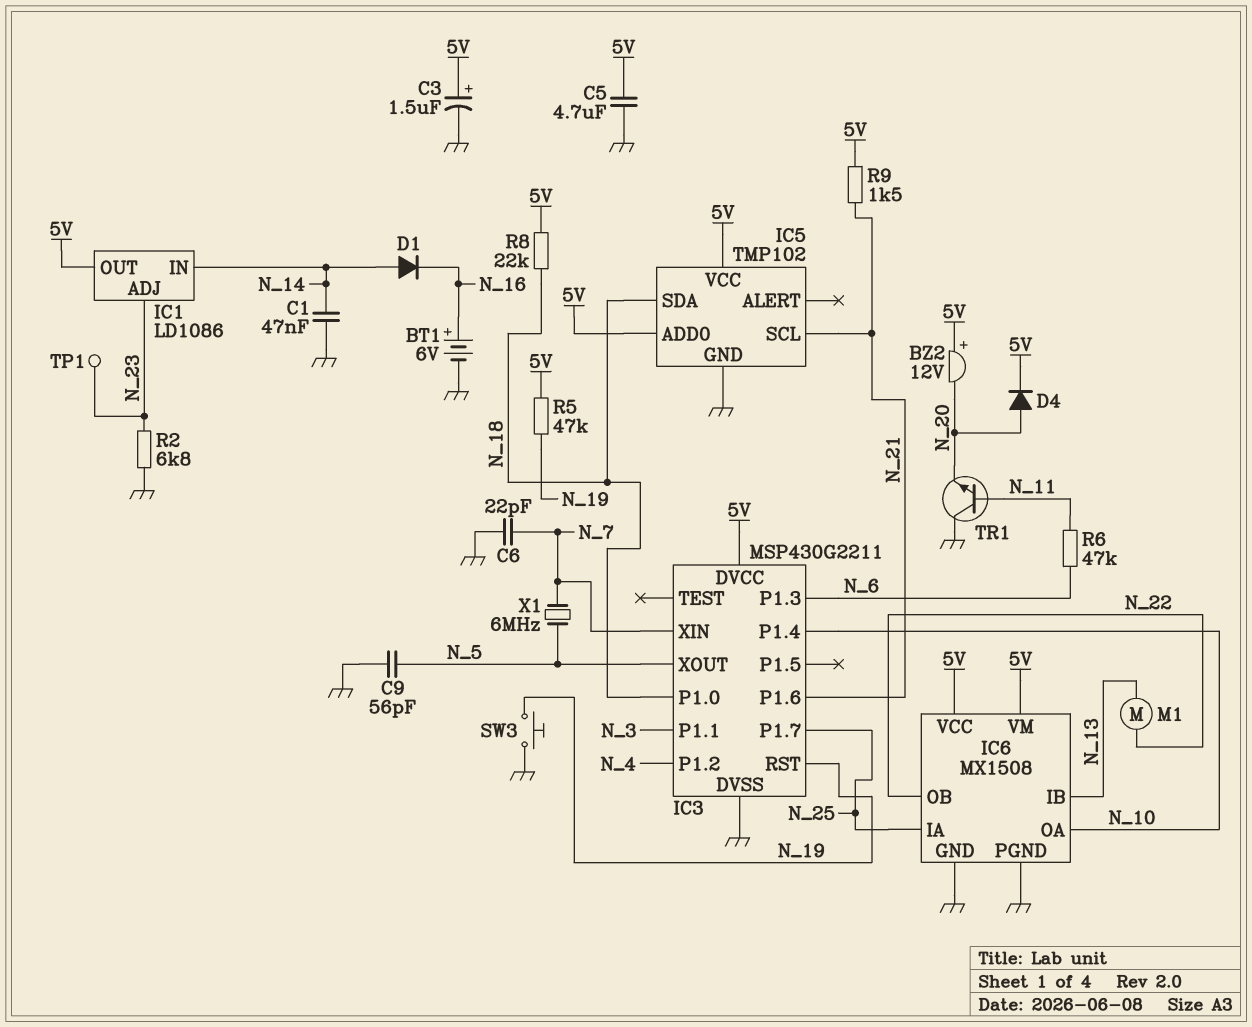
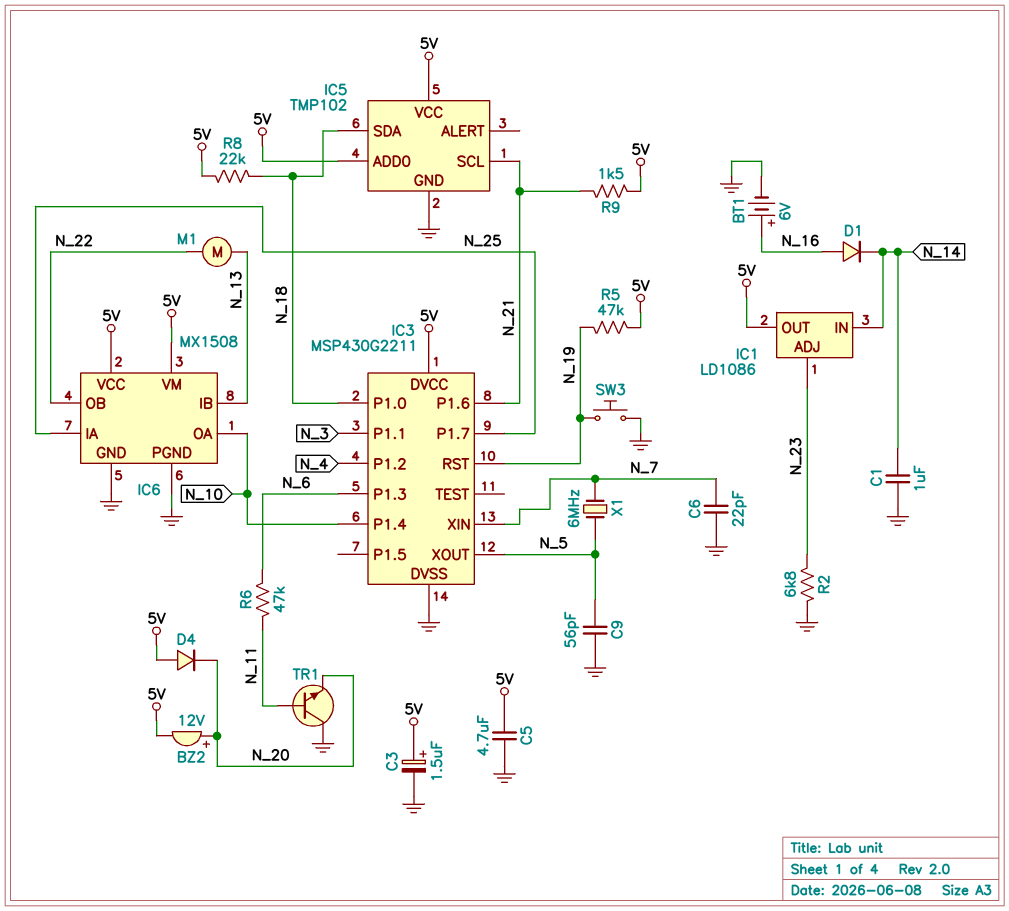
BZ2: buzzer 12V (plus 5V, minus N_20) -> buzzer 12V (plus N_20, minus 5V)
C1: 47nF (GND, N_14) -> 1uF (GND, N_14)
D1: diode (A N_14, K N_16) -> diode (A N_16, K N_14)
D4: diode (A N_20, K 5V) -> diode (A 5V, K N_20)
TP1: test point (N_23) -> none

